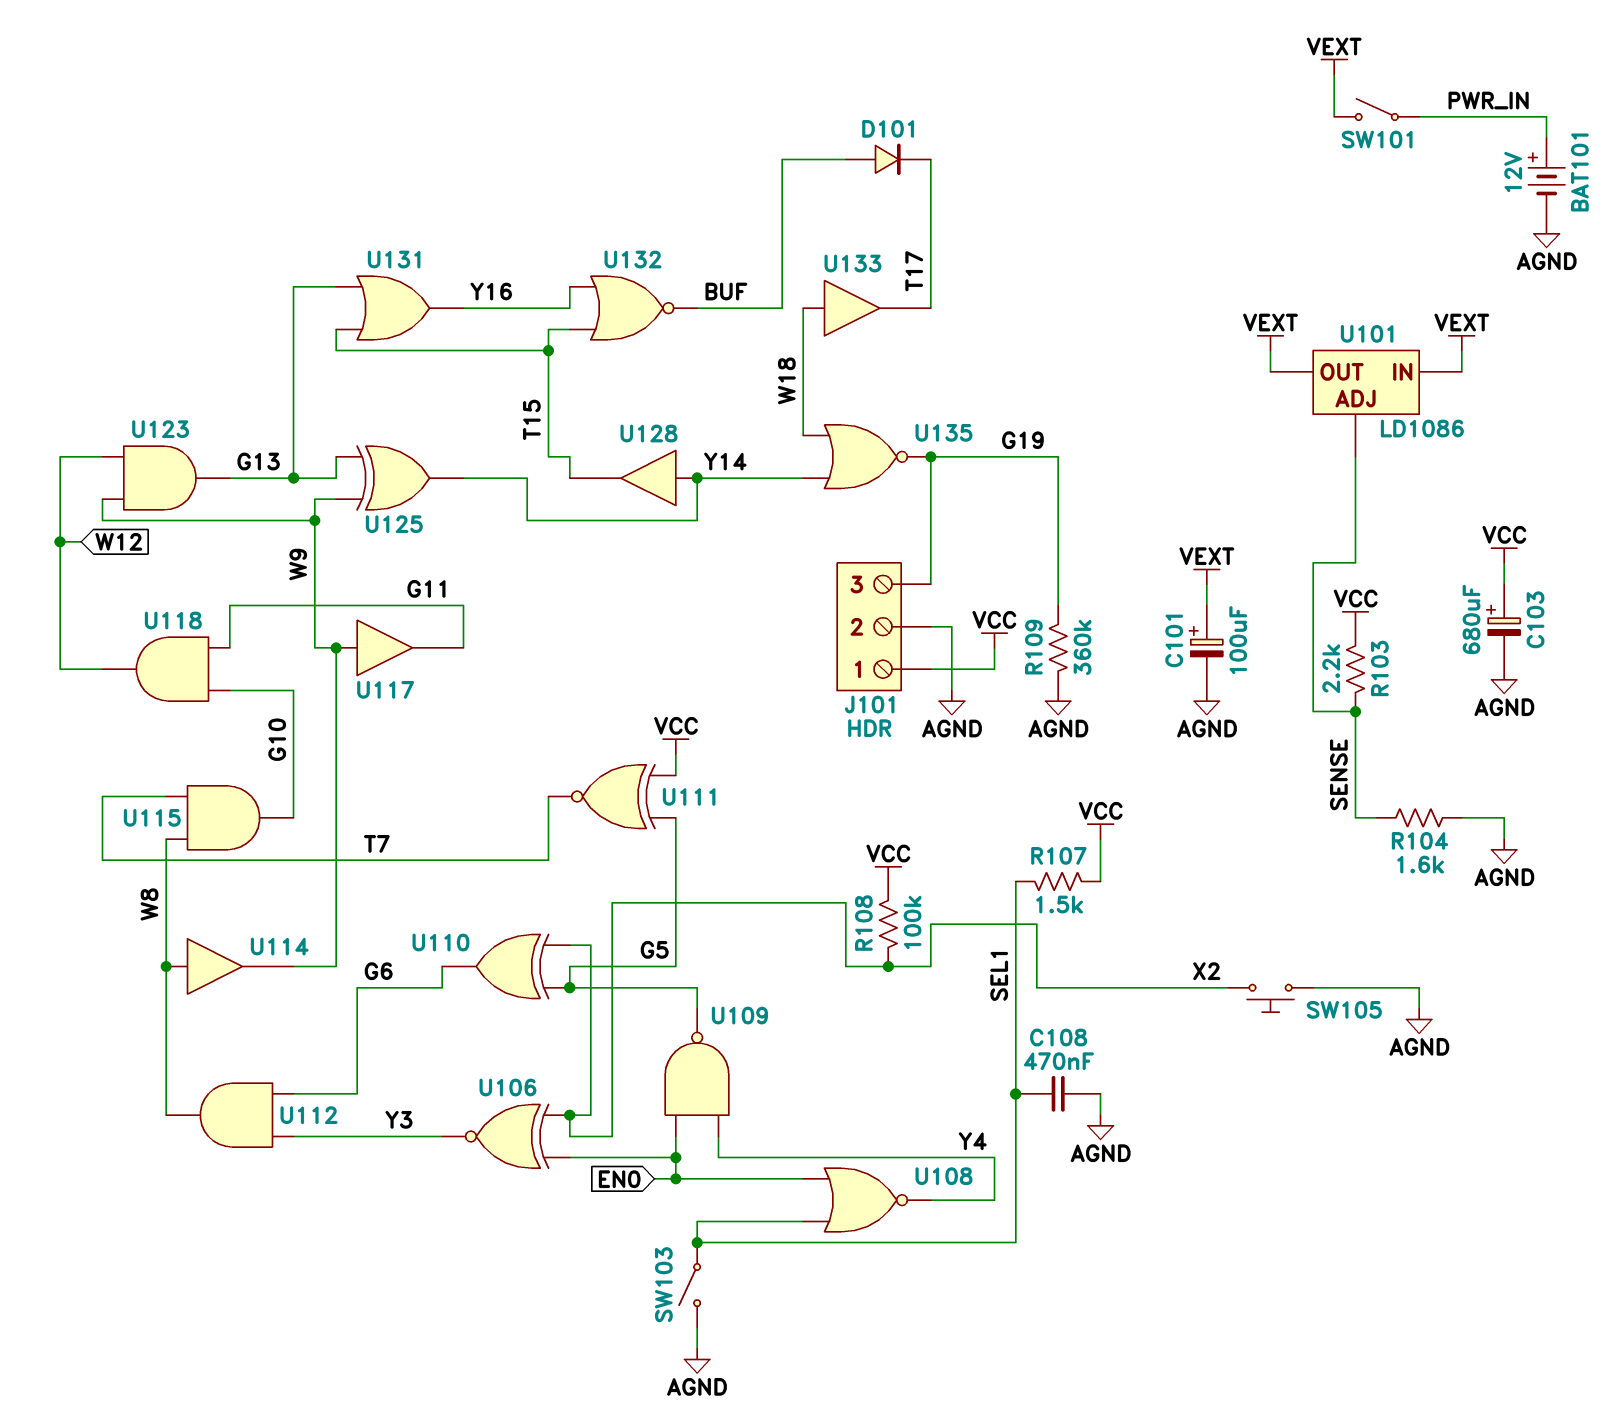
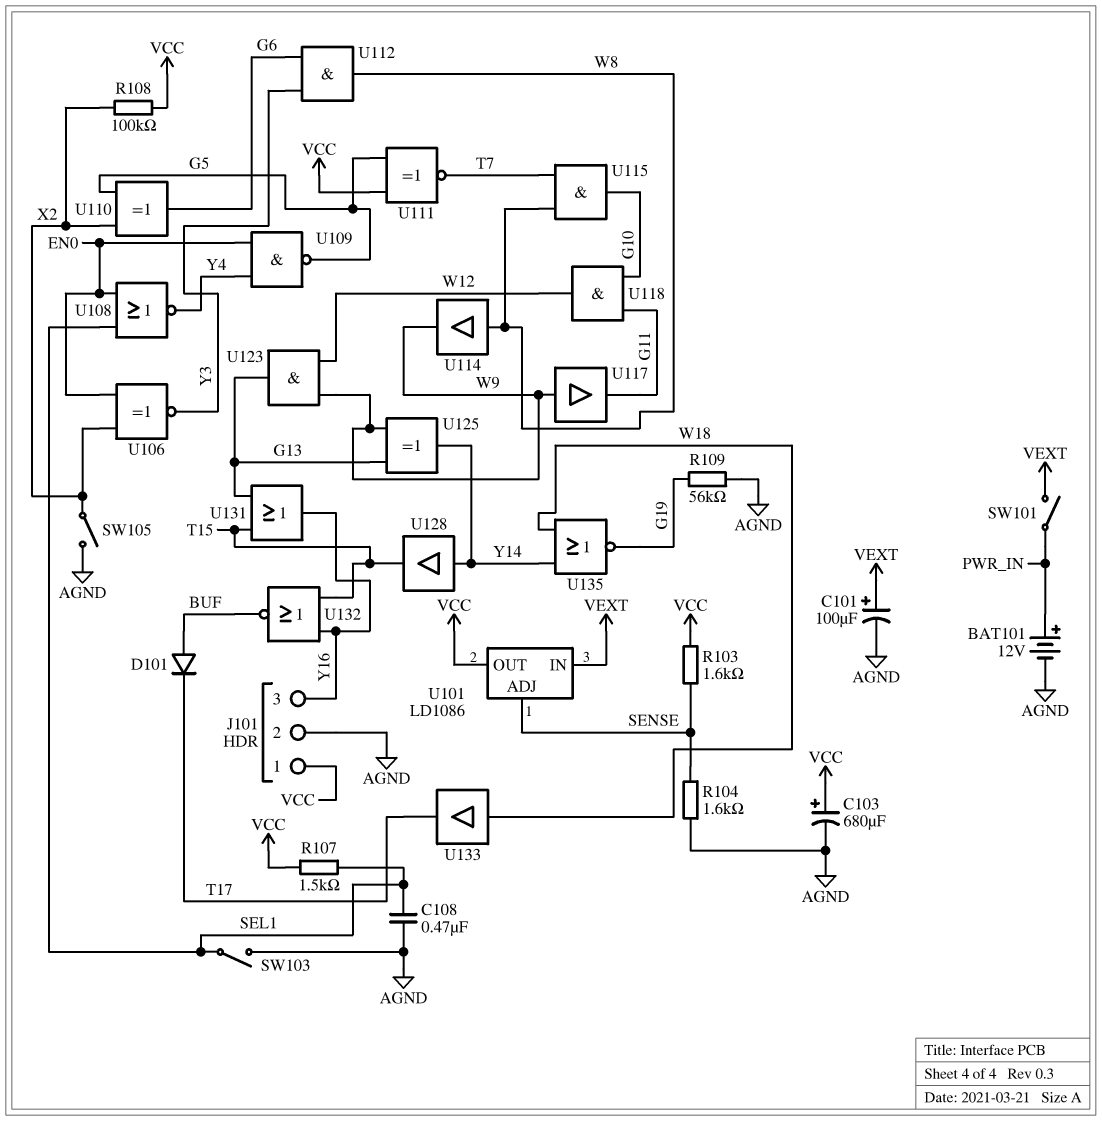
J101 pin 3: G19 -> Y16
R103: 2.2k (SENSE, VCC) -> 1.6k (SENSE, VCC)
R109: 360k (AGND, G19) -> 56k (AGND, G19)
SW105: button (AGND, X2) -> switch (AGND, X2)
U101 pin OUT: VEXT -> VCC

